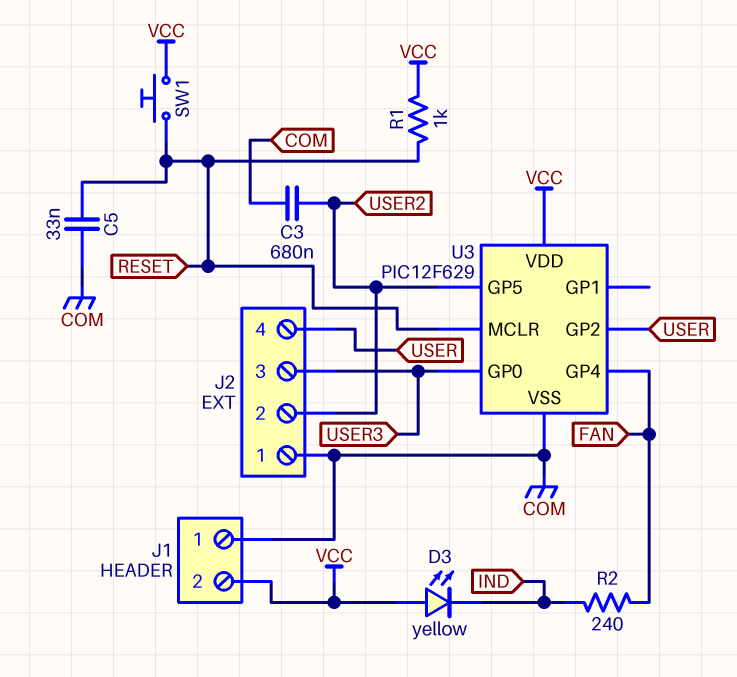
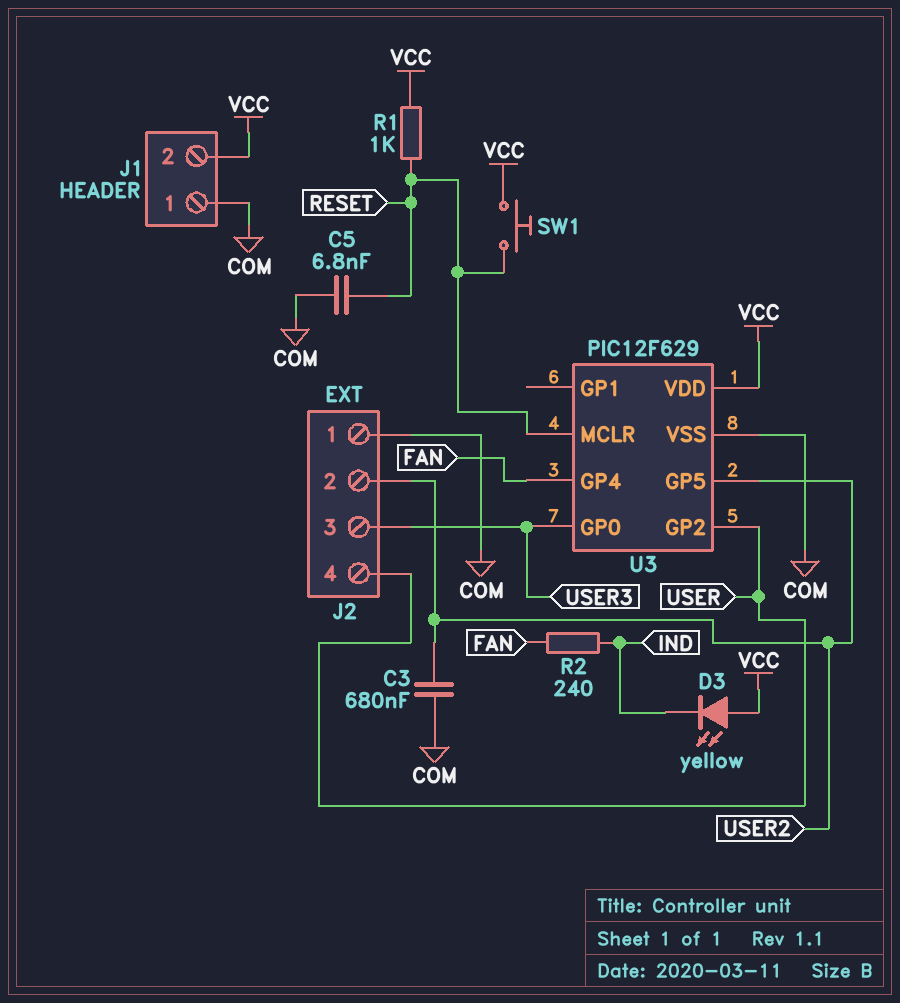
C5: 33nF (COM, RESET) -> 6.8nF (COM, RESET)

